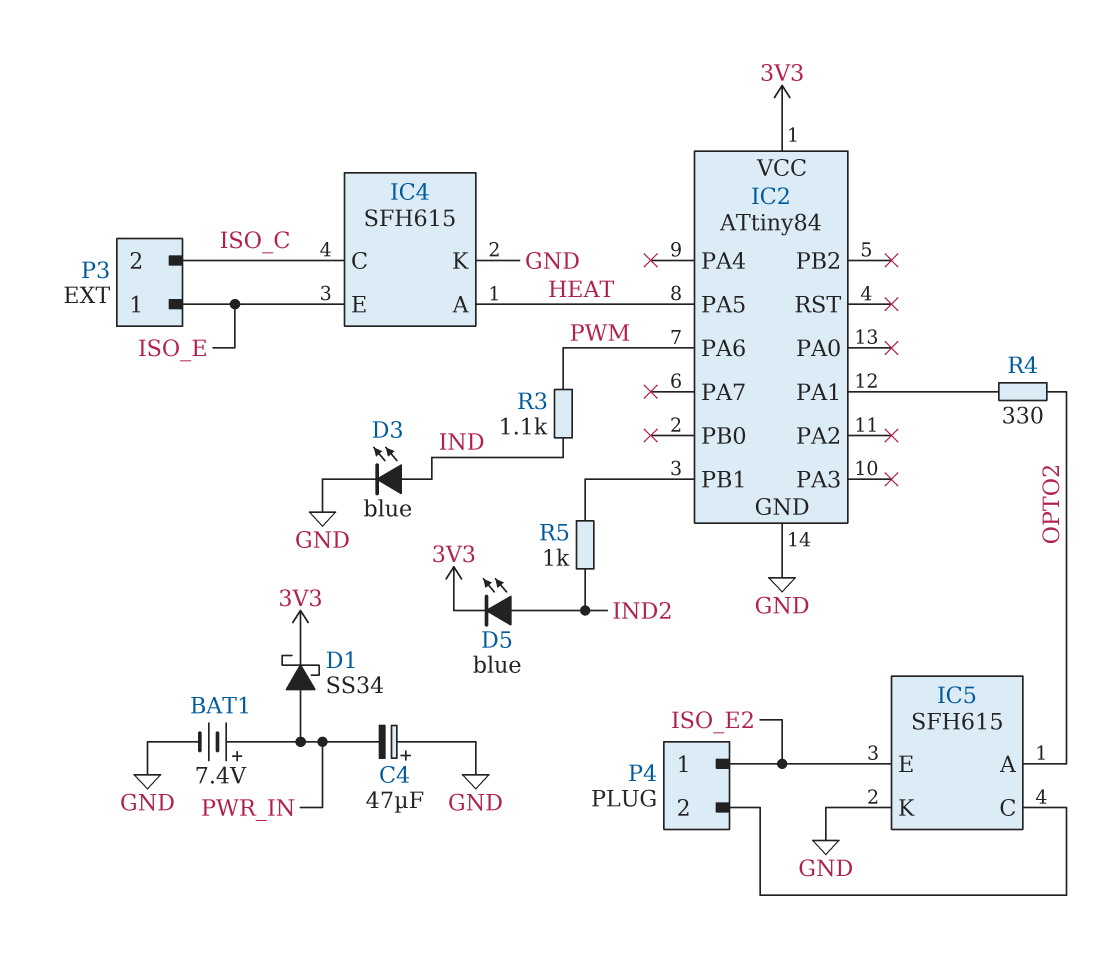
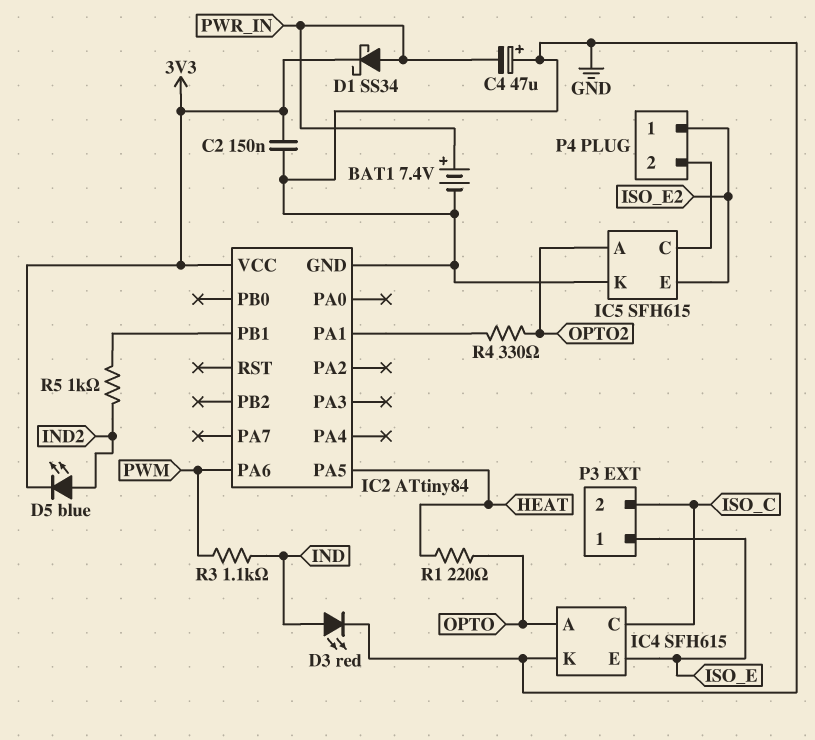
C2: none -> 150nF (3V3, GND)
D3: LED blue (A IND, K GND) -> LED red (A IND, K GND)
IC4 pin A: HEAT -> OPTO
R1: none -> 220 (HEAT, OPTO)

